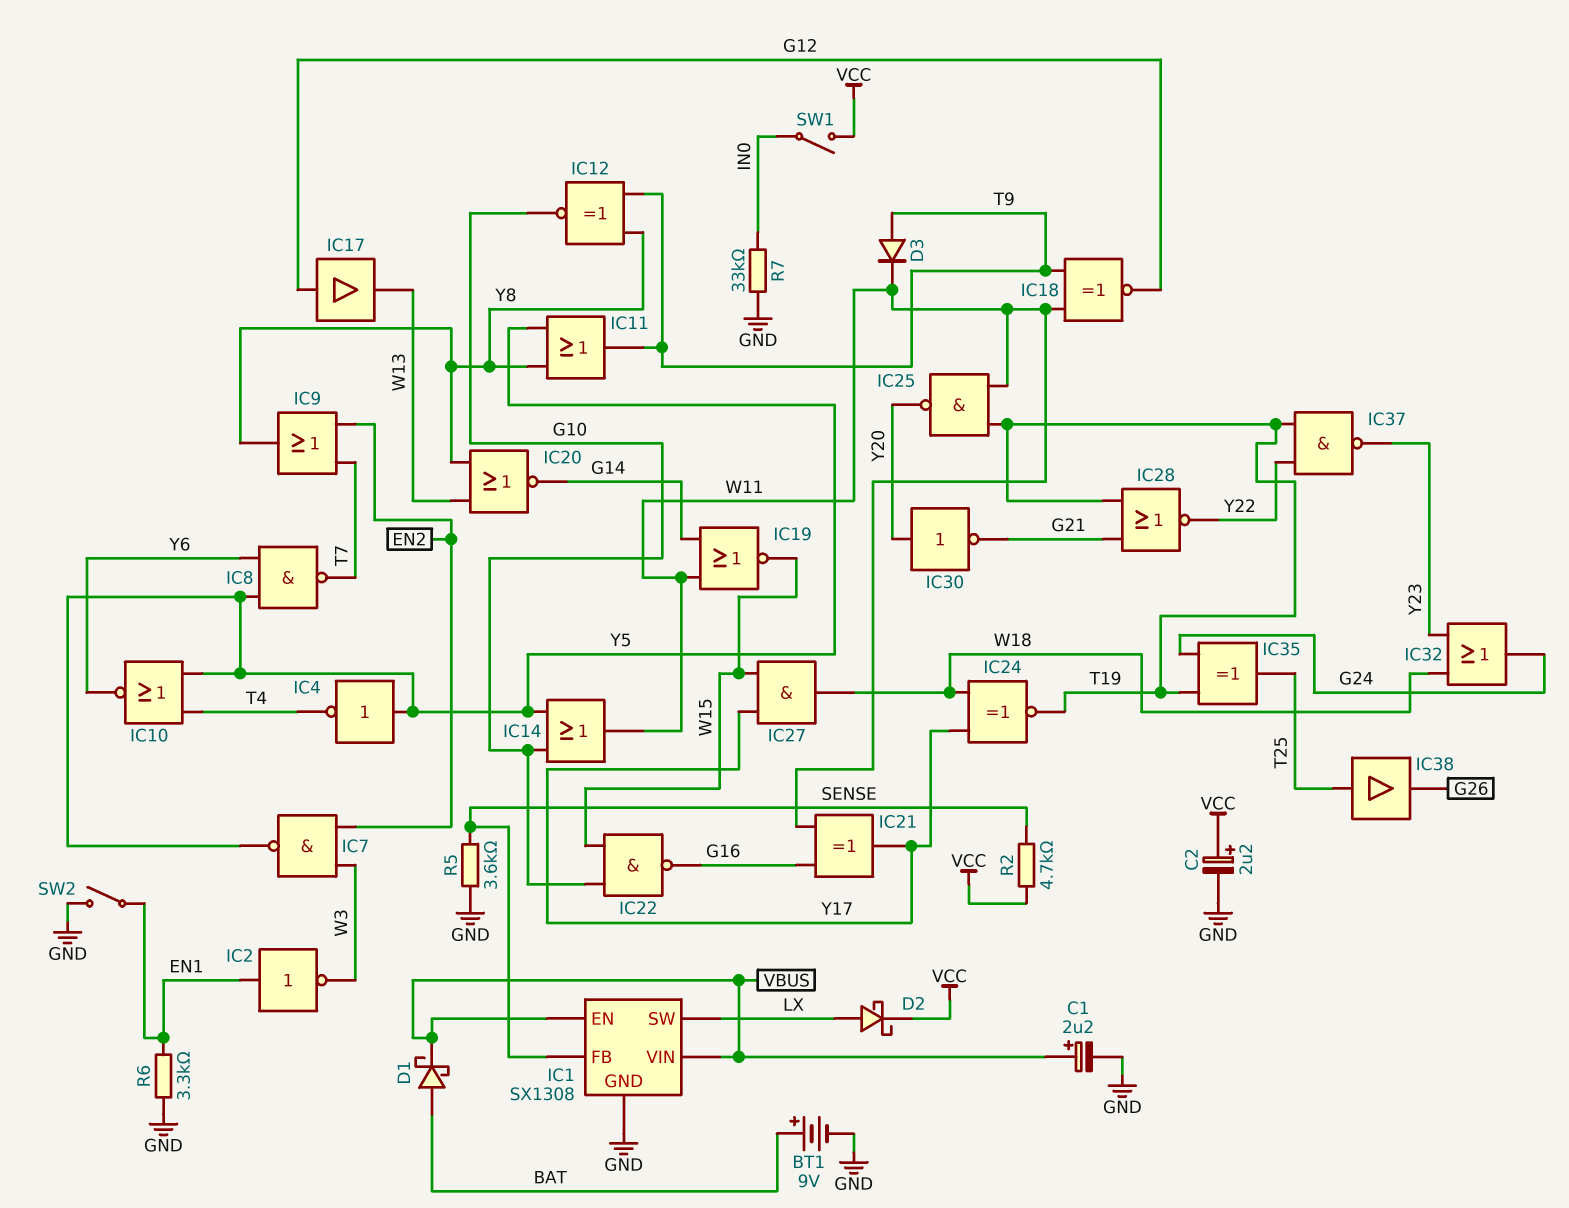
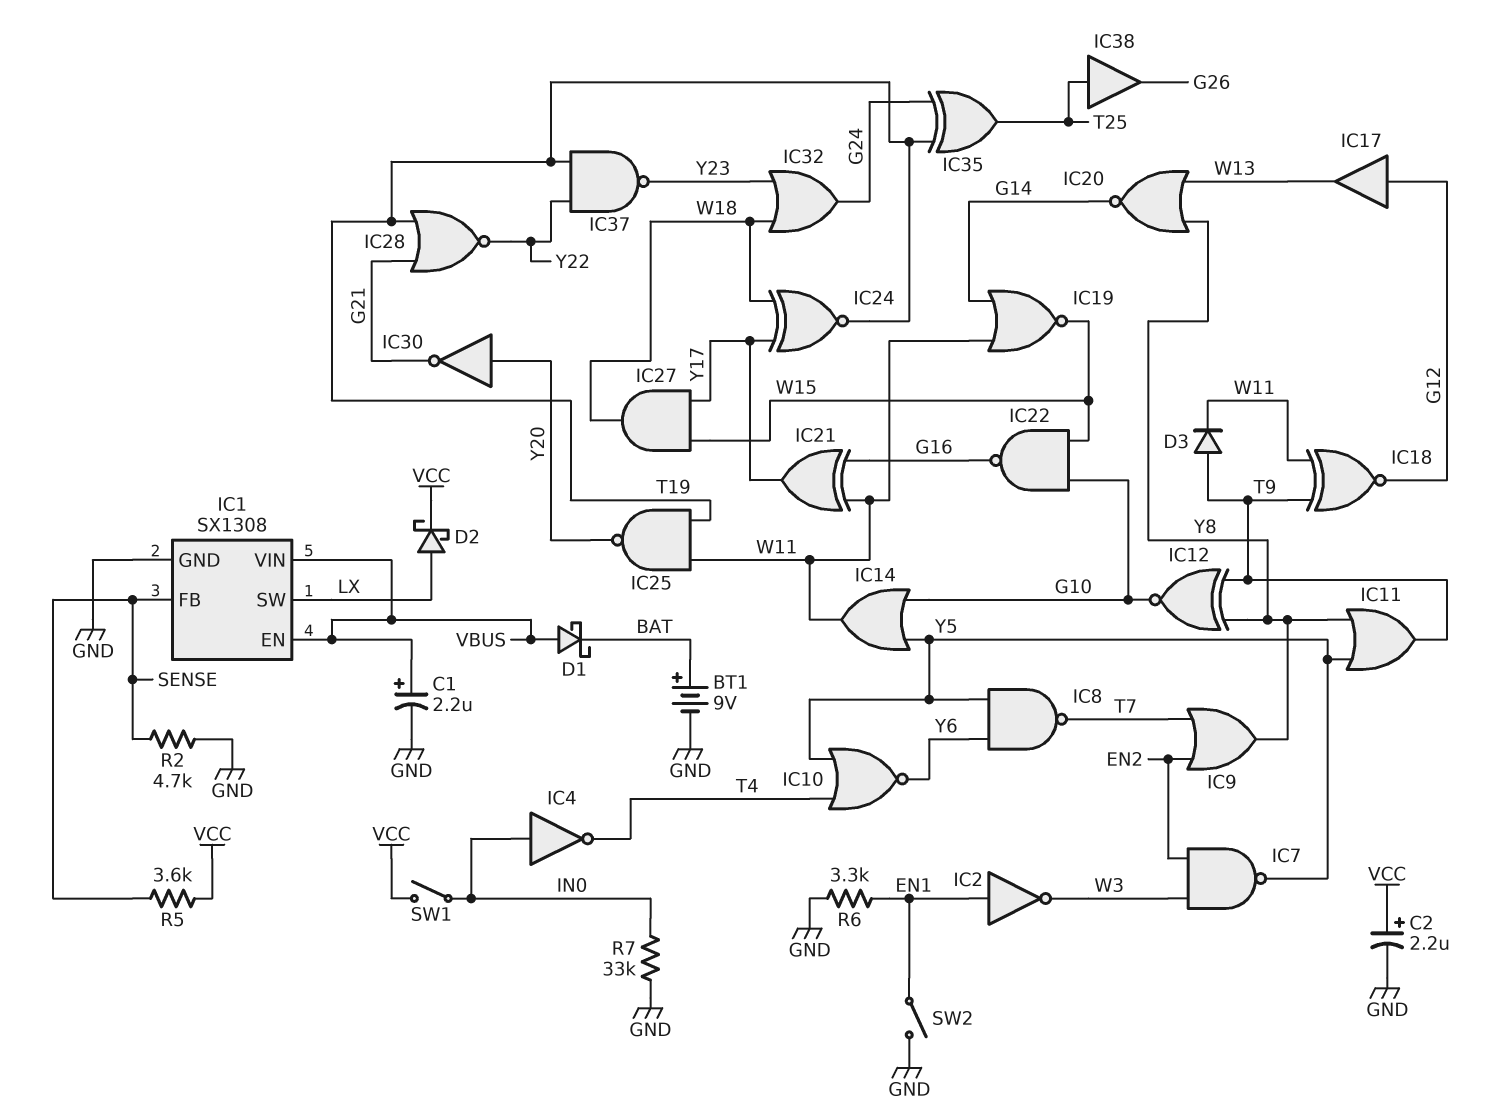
D1: schottky (A BAT, K VBUS) -> schottky (A VBUS, K BAT)
IC4: NOT (in Y5, out T4) -> NOT (in IN0, out T4)
R2: 4.7k (SENSE, VCC) -> 4.7k (GND, SENSE)
R5: 3.6k (GND, SENSE) -> 3.6k (SENSE, VCC)

